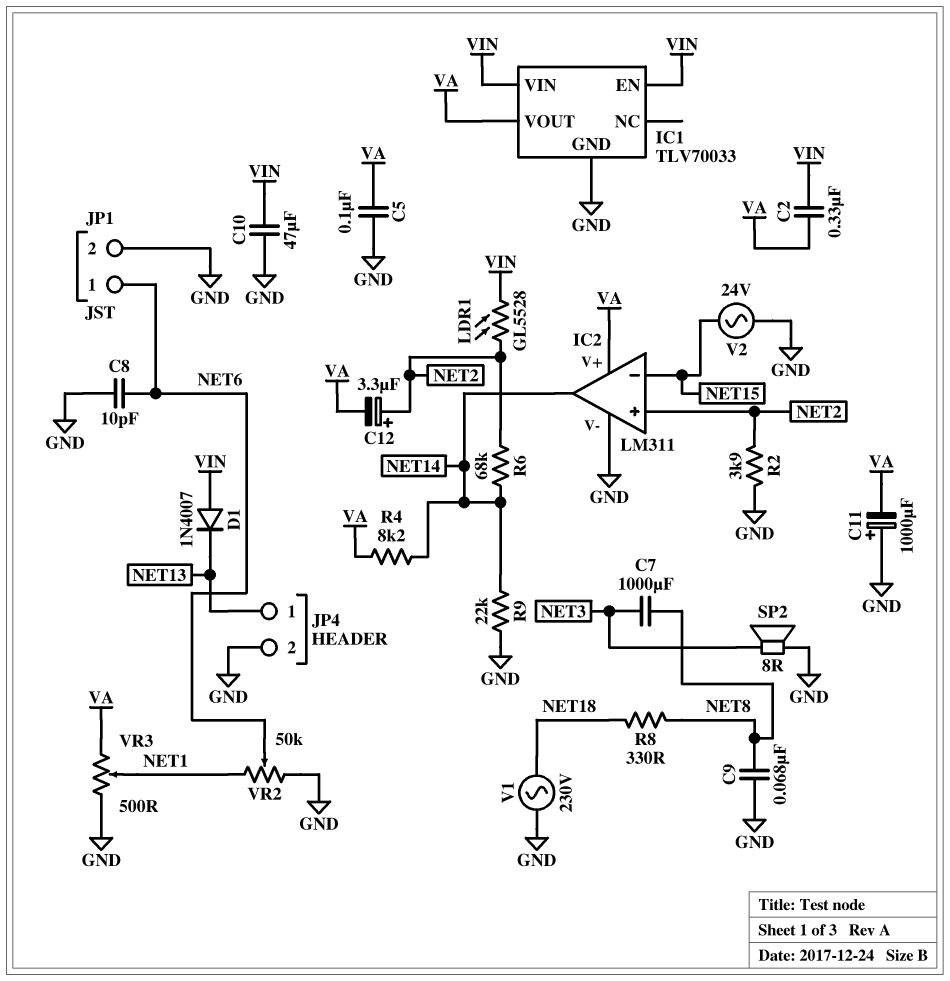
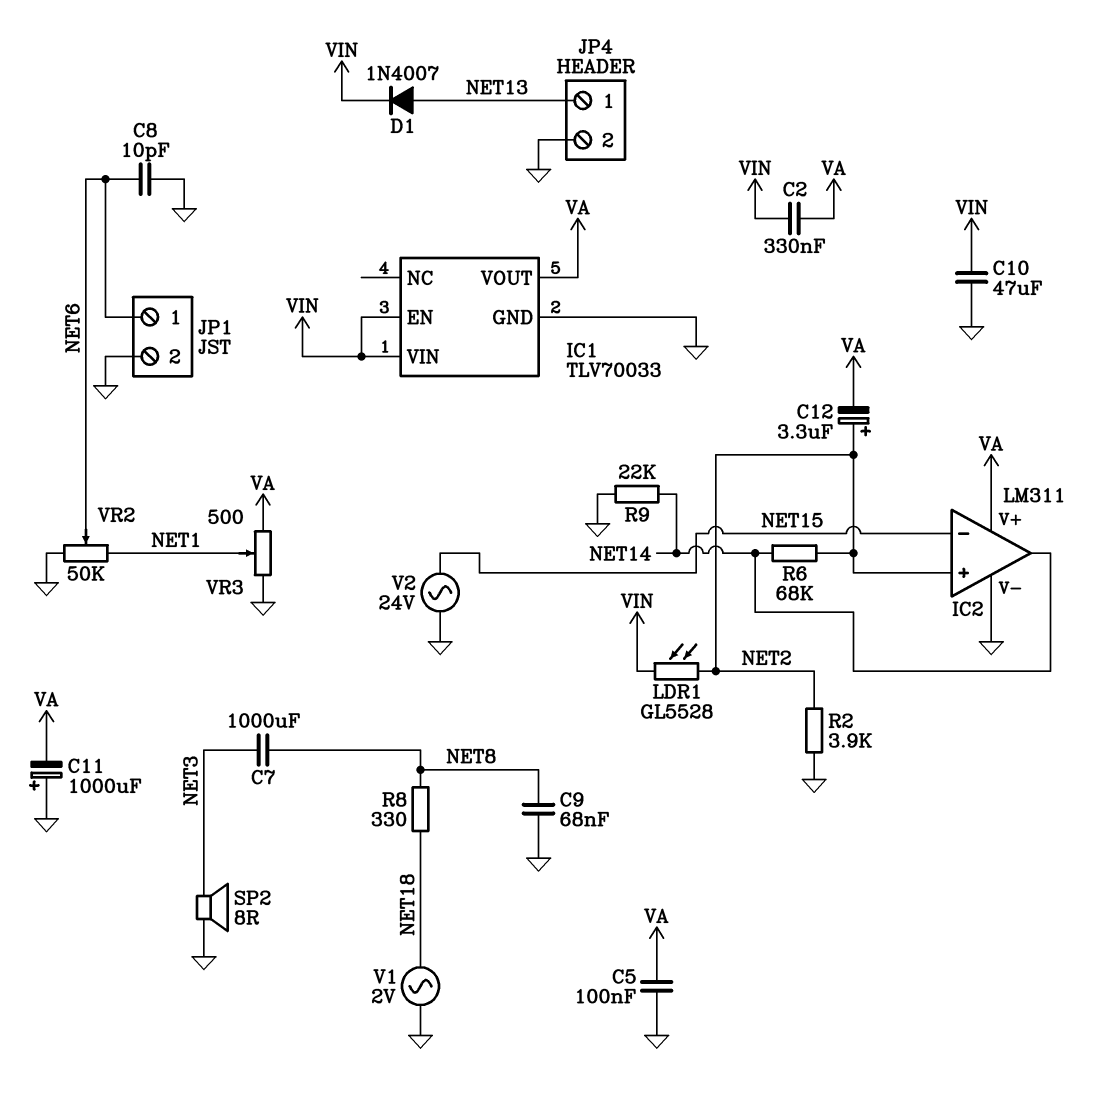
D1: diode 1N4007 (A VIN, K NET13) -> diode 1N4007 (A NET13, K VIN)
R4: 8.2k (NET14, VA) -> none
V1: AC 230V (GND, NET18) -> AC 2V (GND, NET18)

